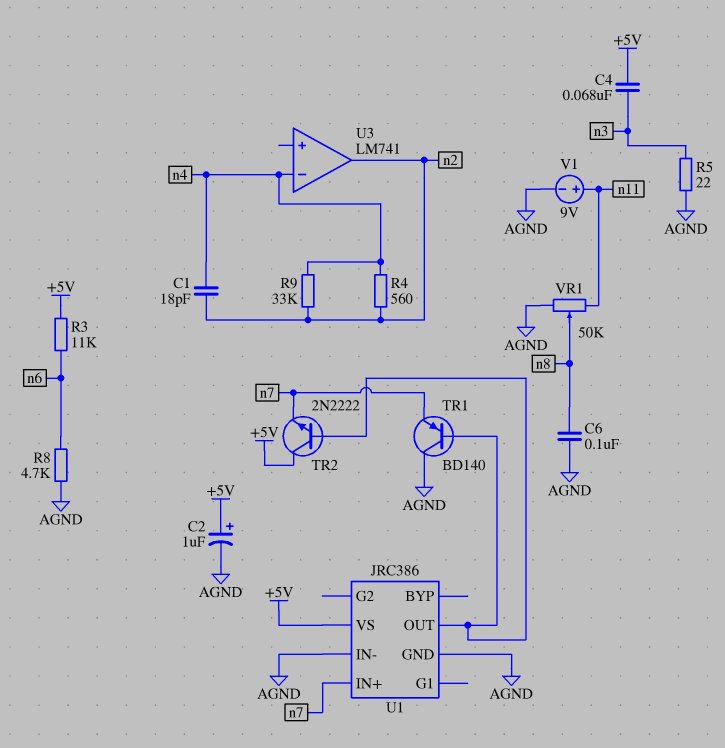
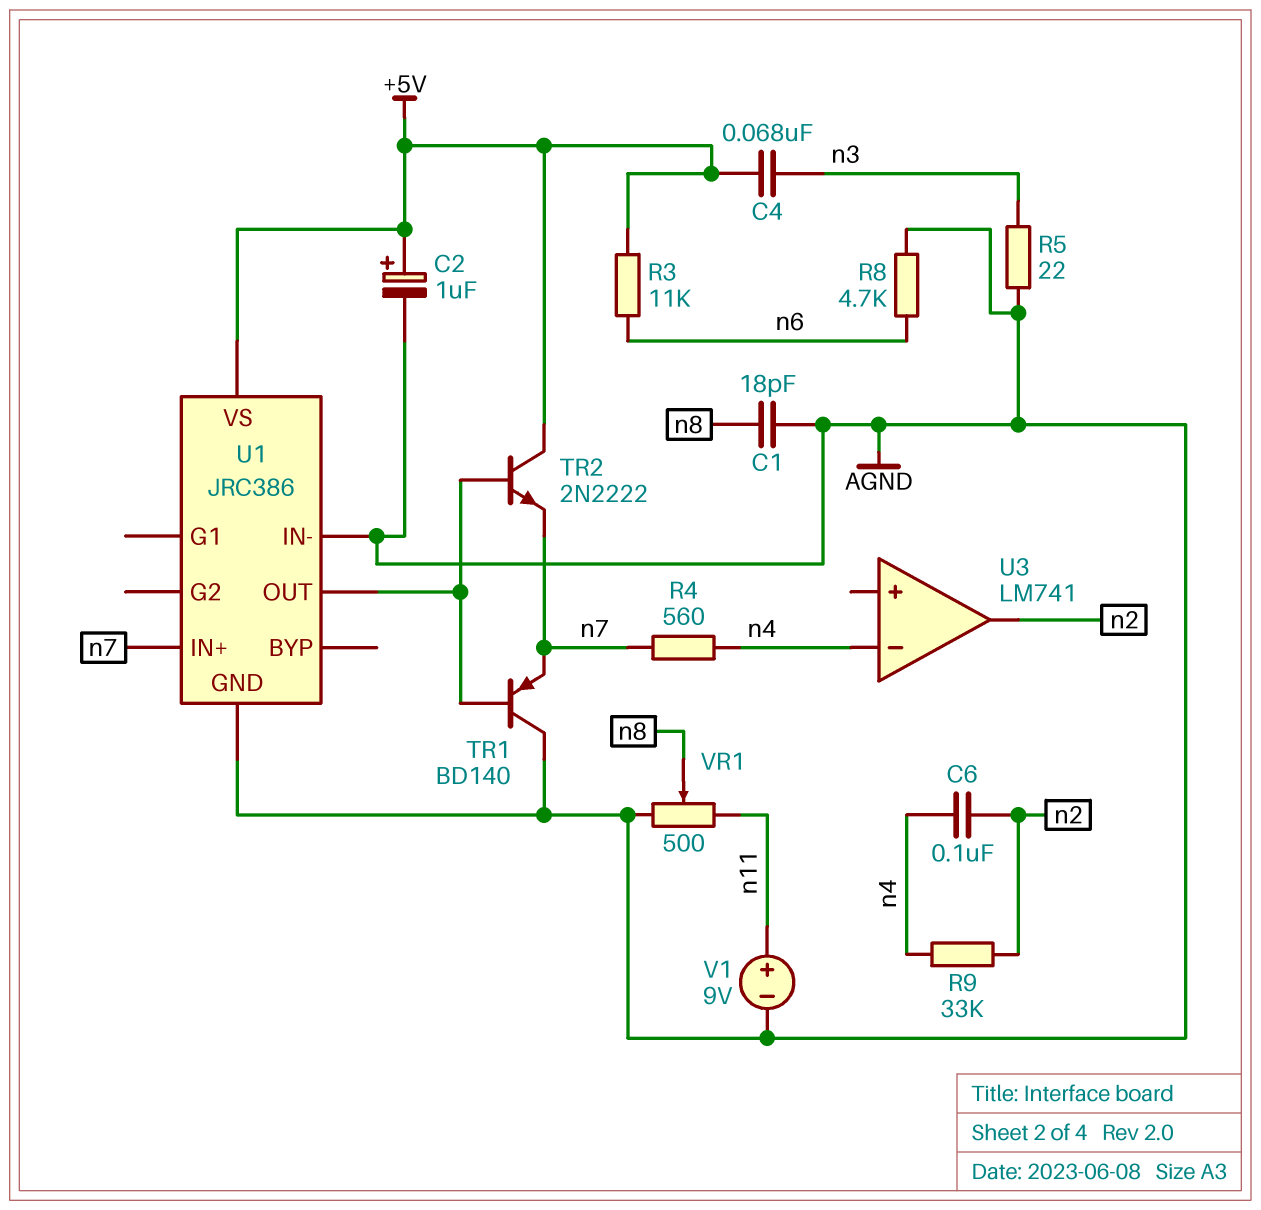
C1: 18pF (n2, n4) -> 18pF (AGND, n8)
C6: 100nF (AGND, n8) -> 100nF (n2, n4)
R4: 560 (n2, n4) -> 560 (n4, n7)
VR1: 50k (AGND, n11, wiper n8) -> 500 (AGND, n11, wiper n8)

